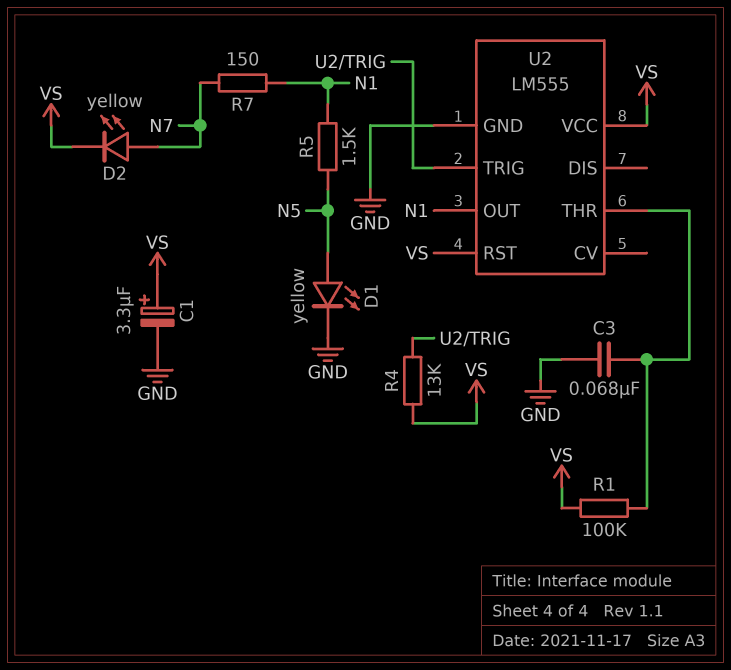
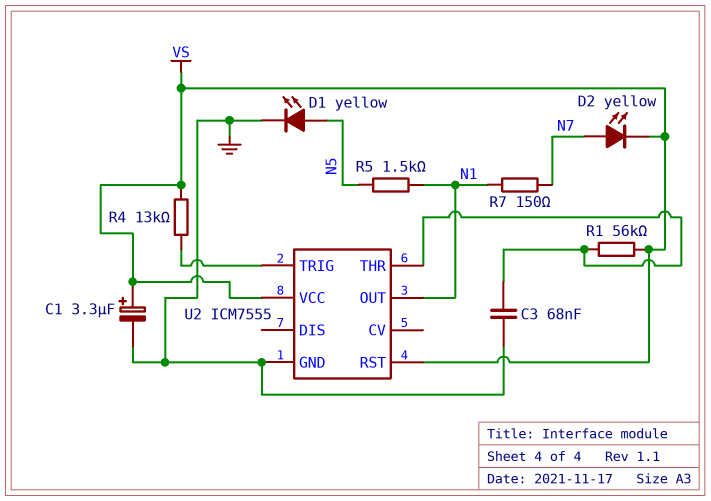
R1: 100k (U2/THR, VS) -> 56k (U2/THR, VS)
U2: LM555 -> ICM7555

